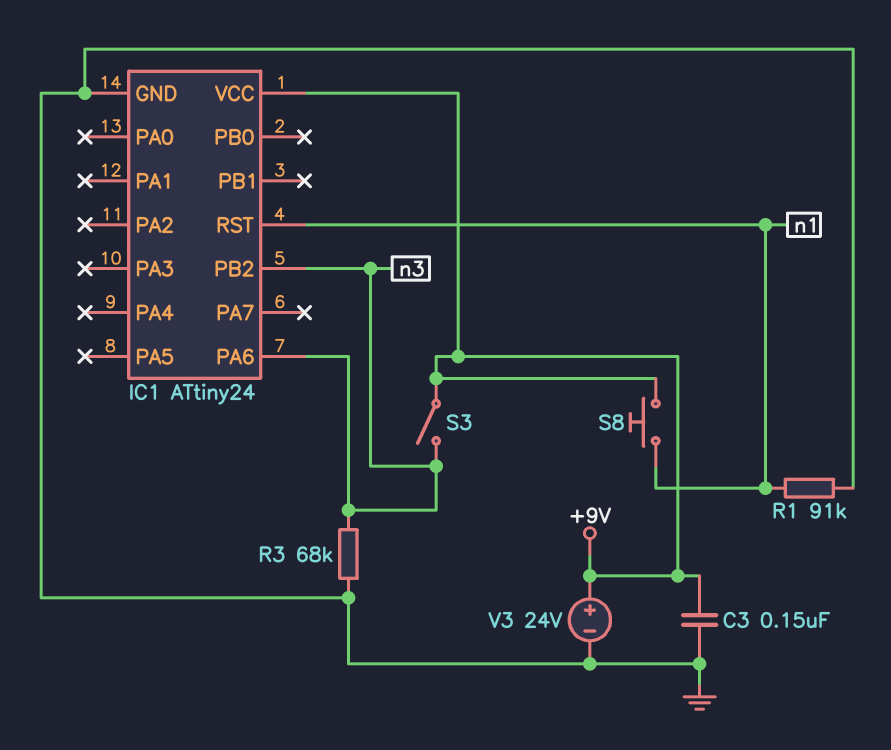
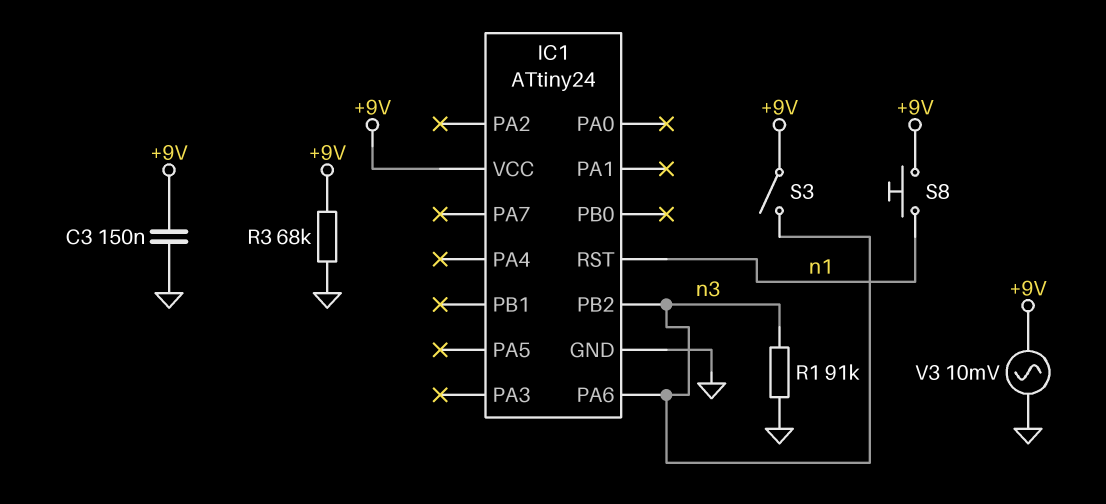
R1: 91k (GND, n1) -> 91k (GND, n3)
R3: 68k (GND, n3) -> 68k (+9V, GND)
V3: 24V (plus +9V, minus GND) -> AC 10mV (+9V, GND)

